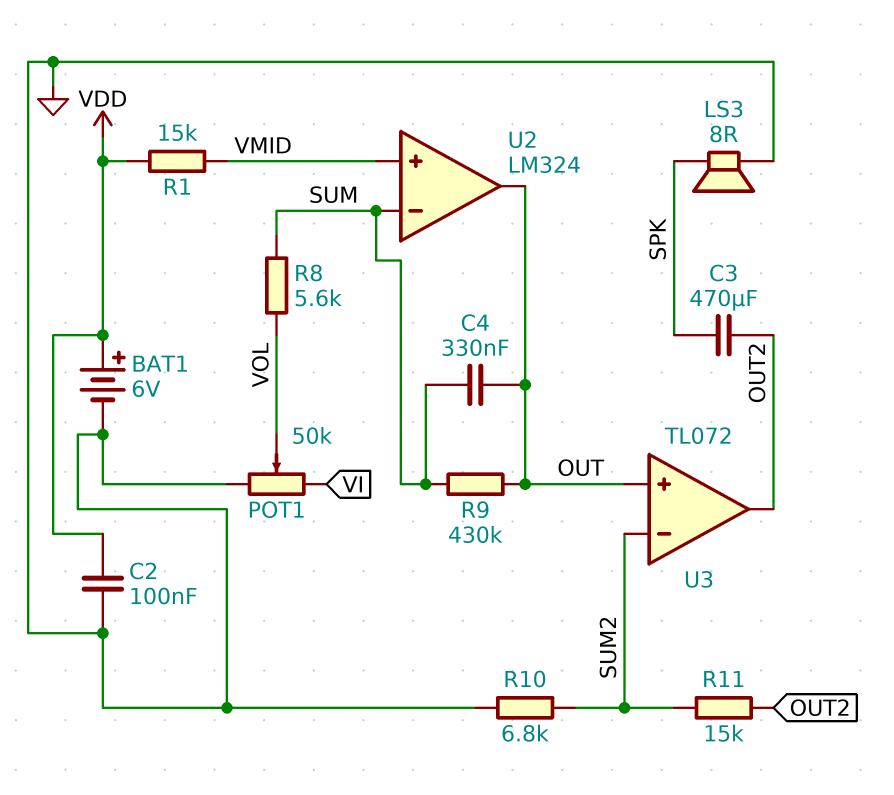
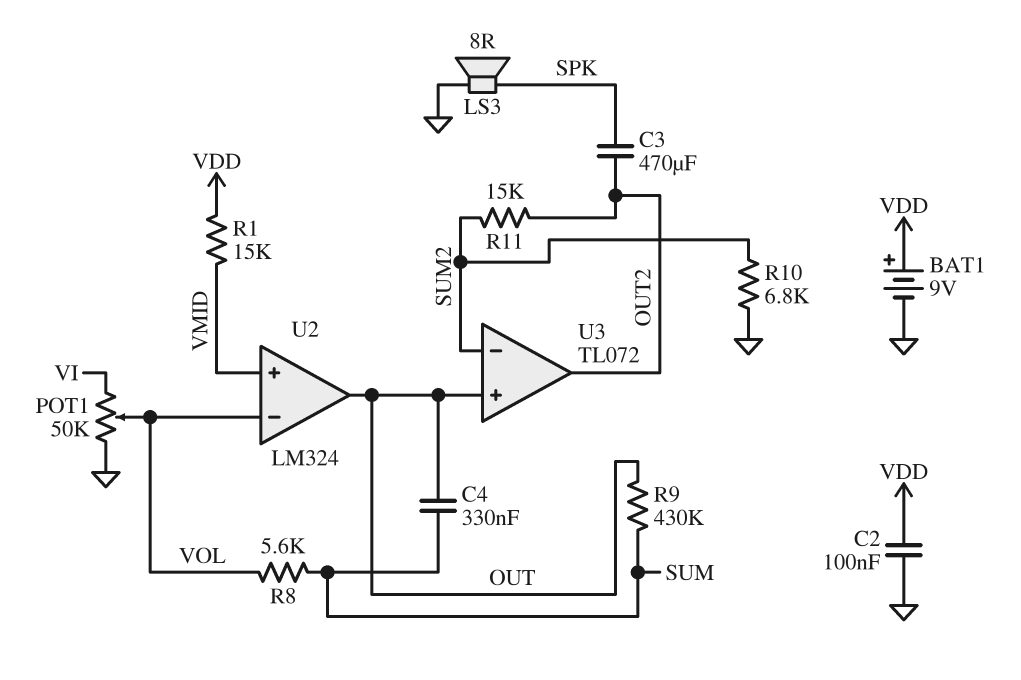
BAT1: 6V (plus VDD, minus GND) -> 9V (plus VDD, minus GND)
U2 pin in-: SUM -> VOL

